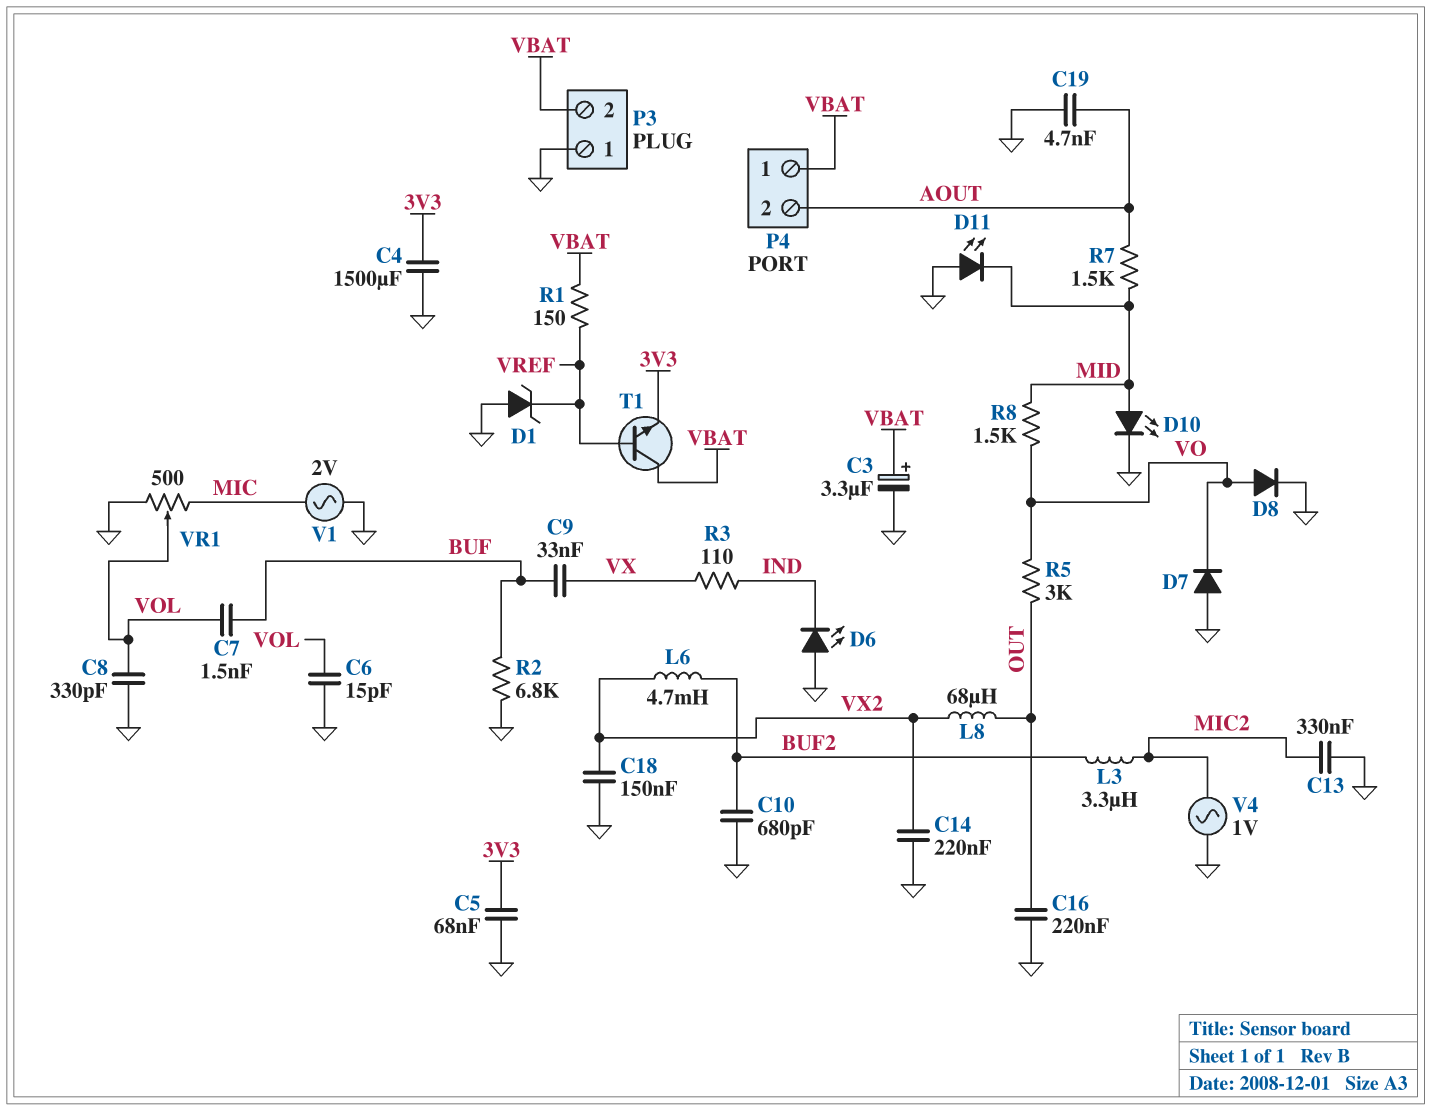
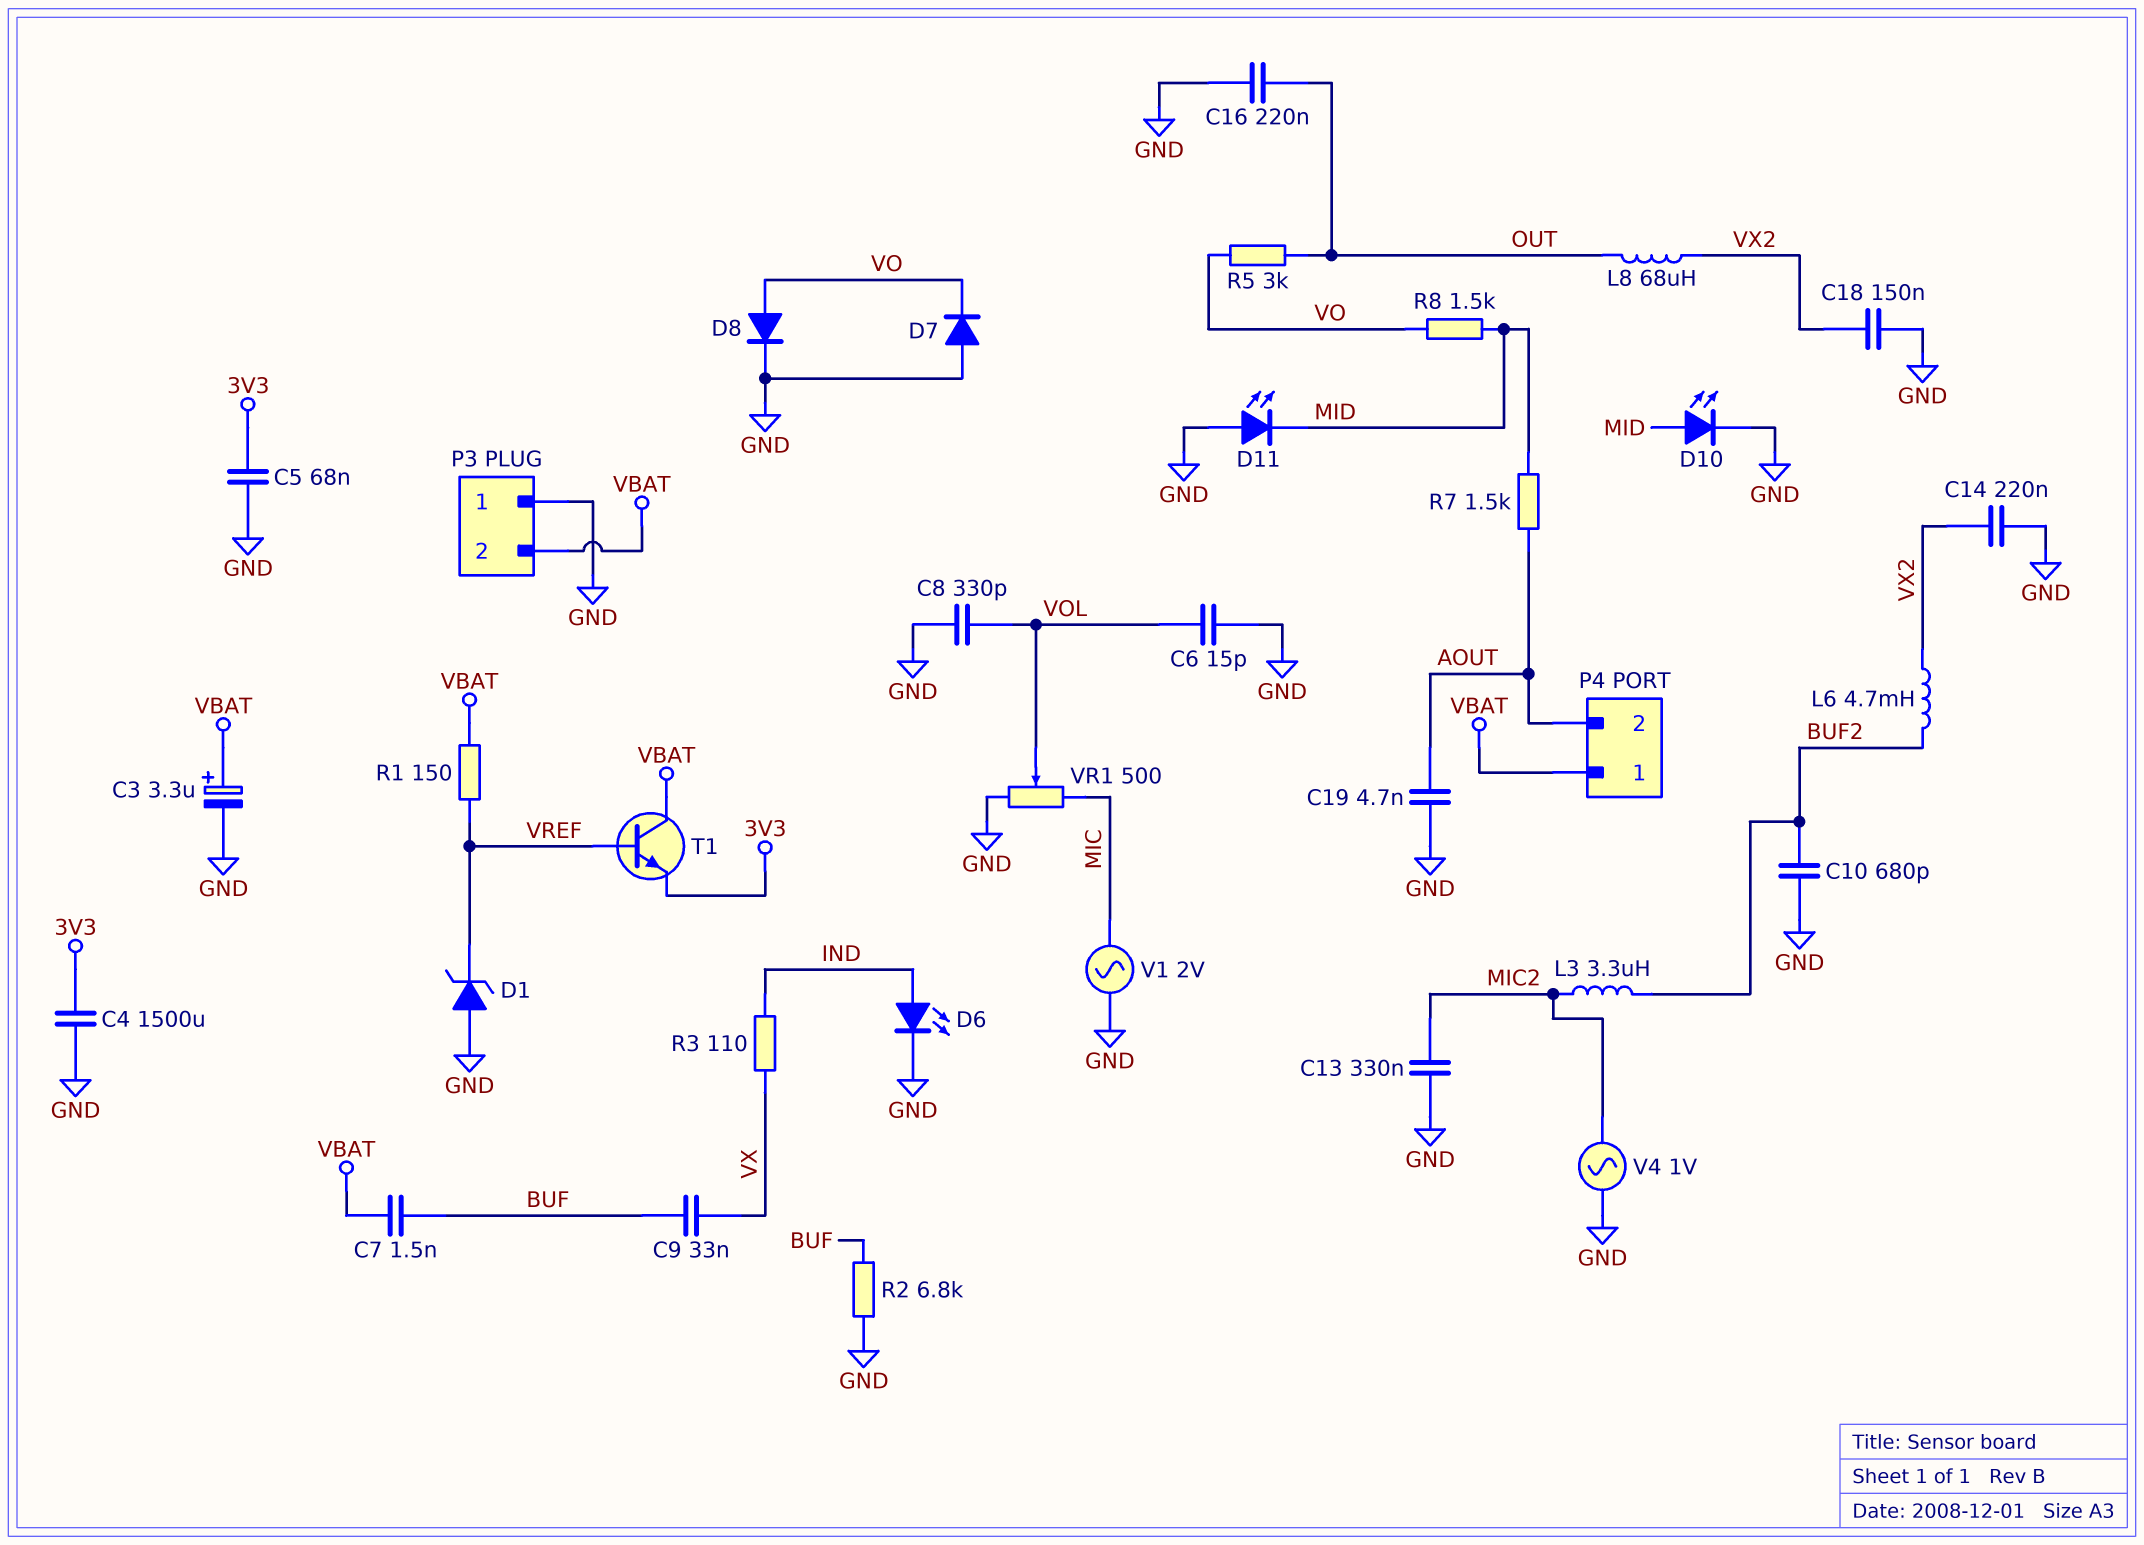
C7: 1.5nF (BUF, VOL) -> 1.5nF (BUF, VBAT)
D6: LED (A GND, K IND) -> LED (A IND, K GND)

